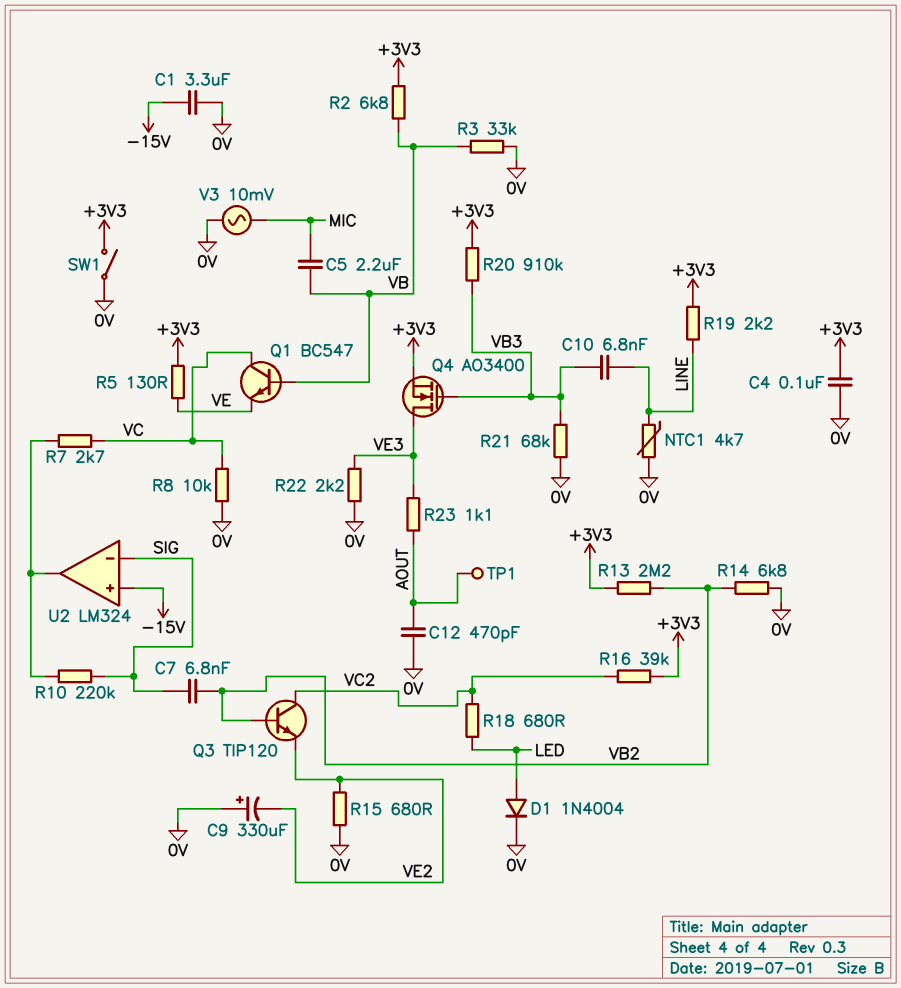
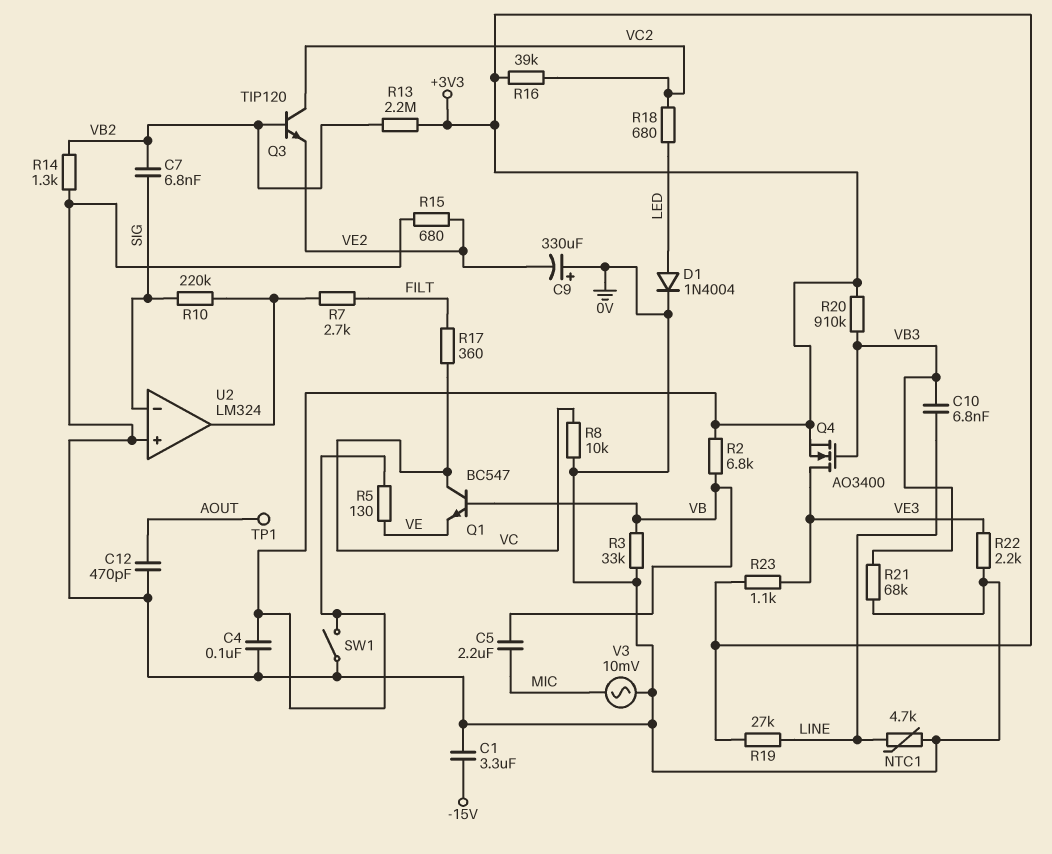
R7: 2.7k (U2/out, VC) -> 2.7k (FILT, U2/out)
R14: 6.8k (0V, VB2) -> 1.3k (0V, VB2)
R17: none -> 360 (FILT, VC)
R19: 2.2k (+3V3, LINE) -> 27k (+3V3, LINE)
R23: 1.1k (AOUT, VE3) -> 1.1k (+3V3, VE3)
U2 pin in+: -15V -> 0V

